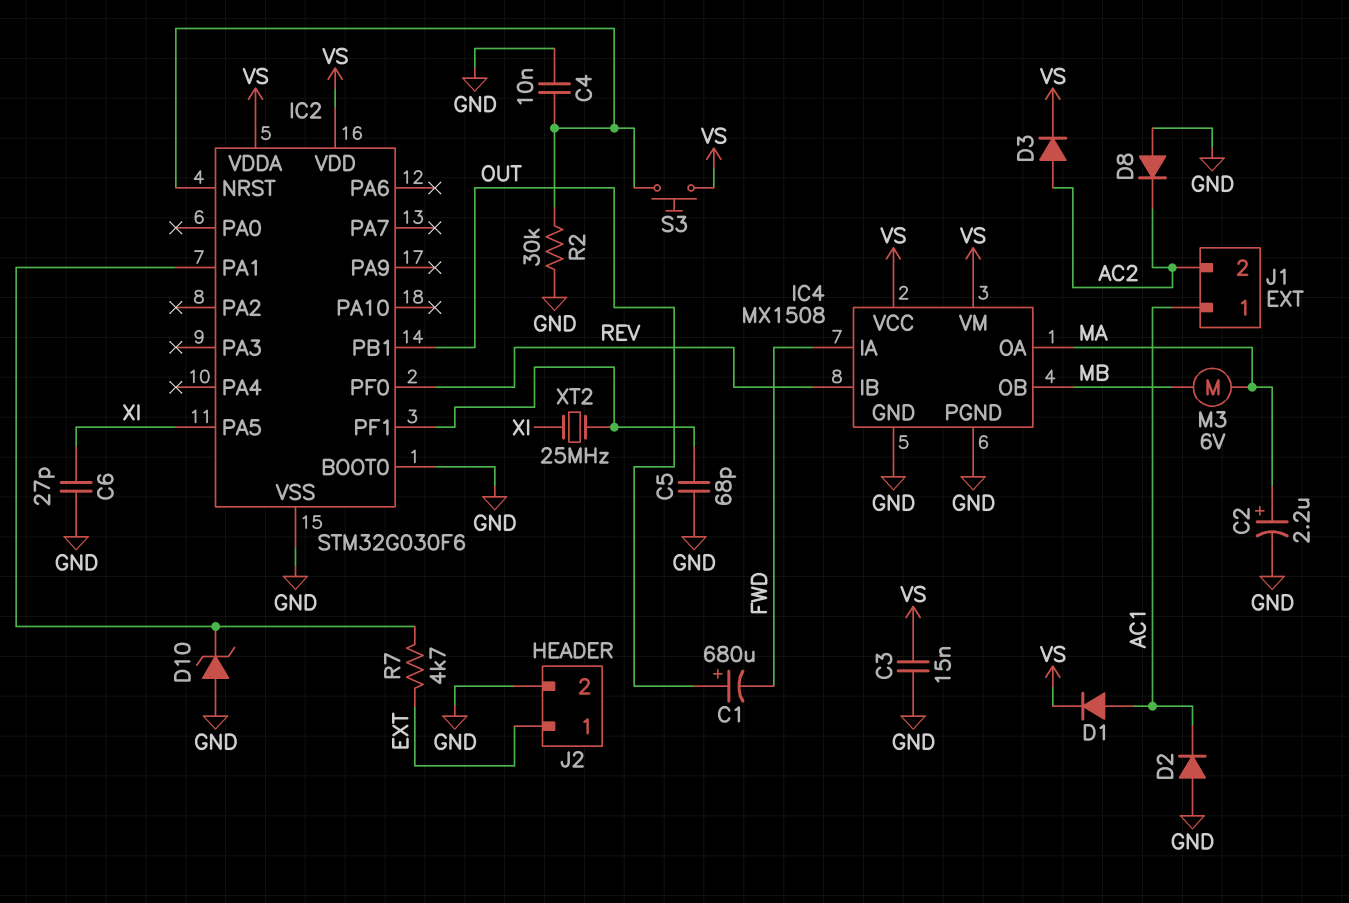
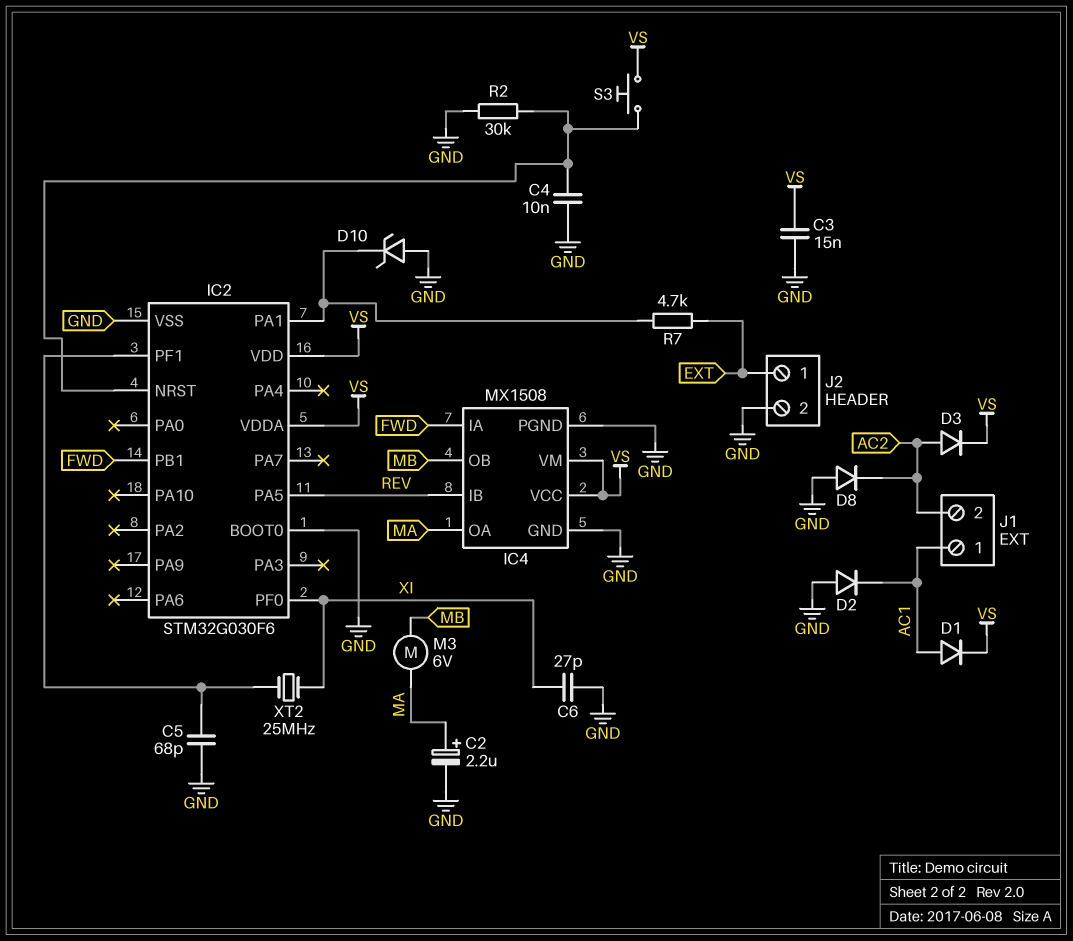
C1: 680uF (plus OUT, minus FWD) -> none
IC2 pin PA5: XI -> REV
IC2 pin PB1: OUT -> FWD
IC2 pin PF0: REV -> XI

